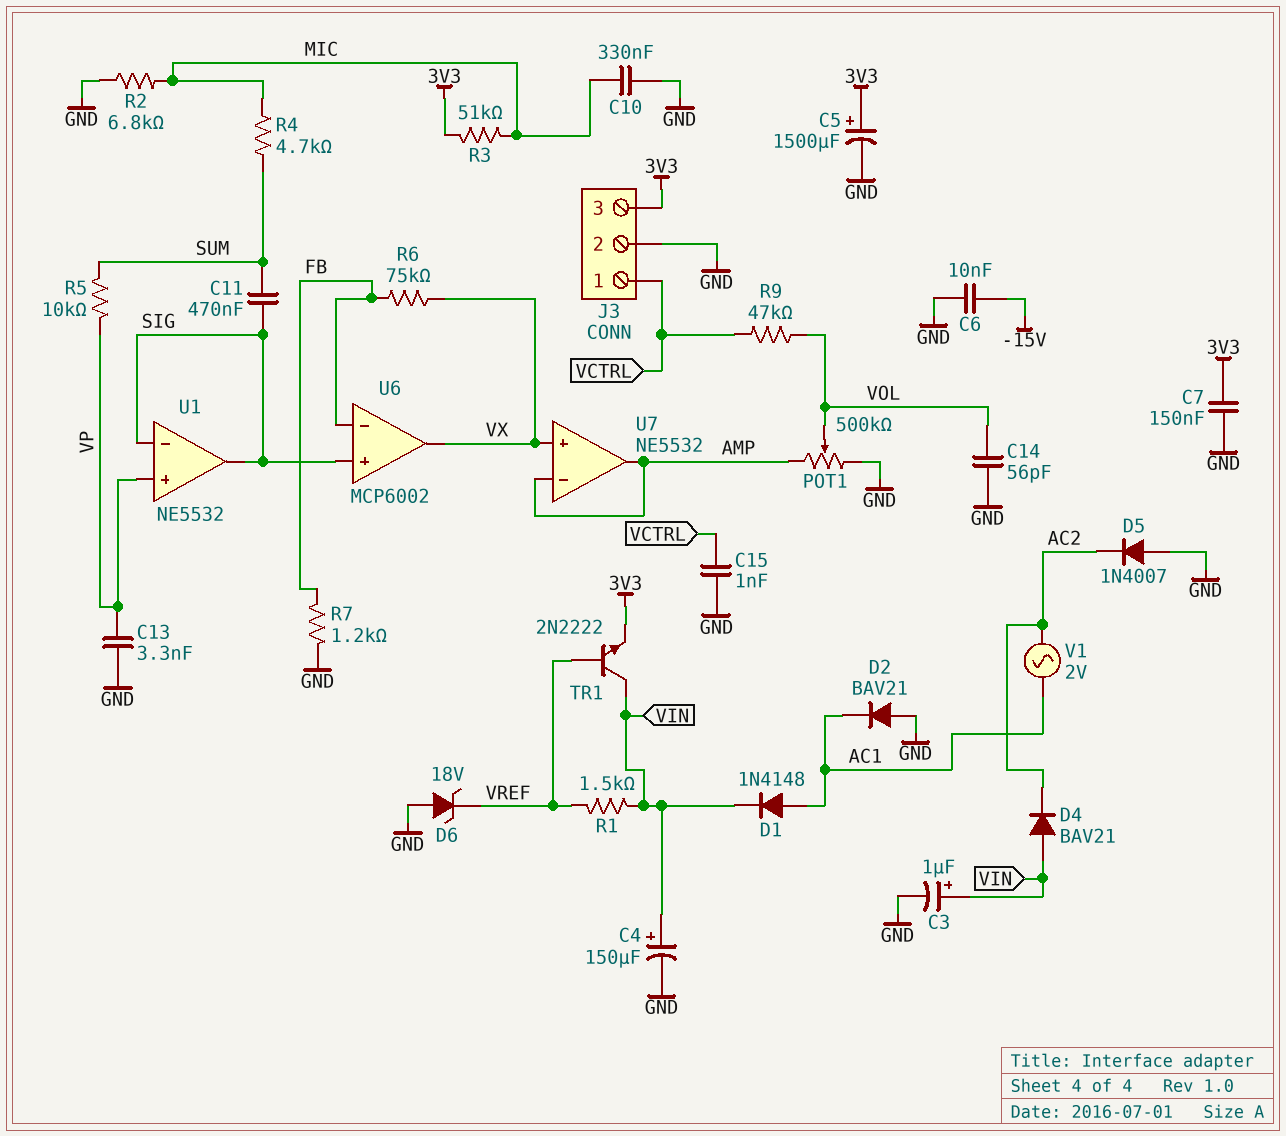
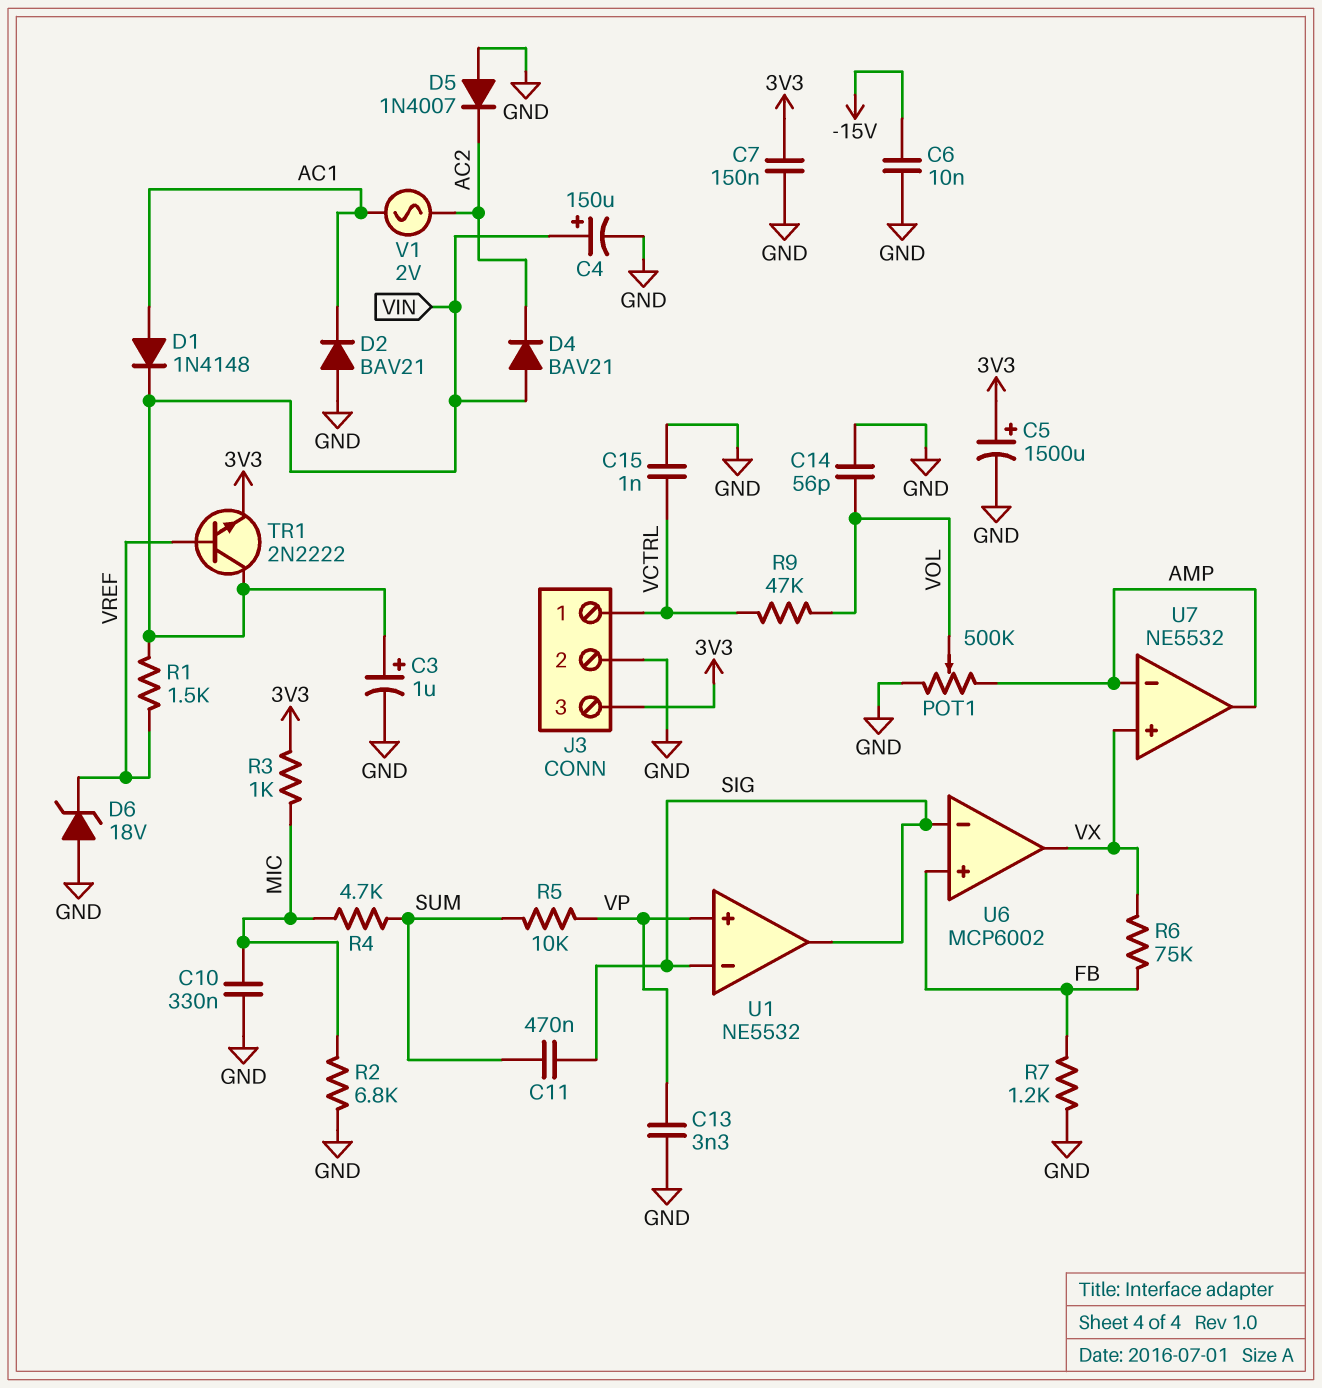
R3: 51k (3V3, MIC) -> 1k (3V3, MIC)
U6 pin in+: SIG -> FB
U6 pin in-: FB -> SIG

